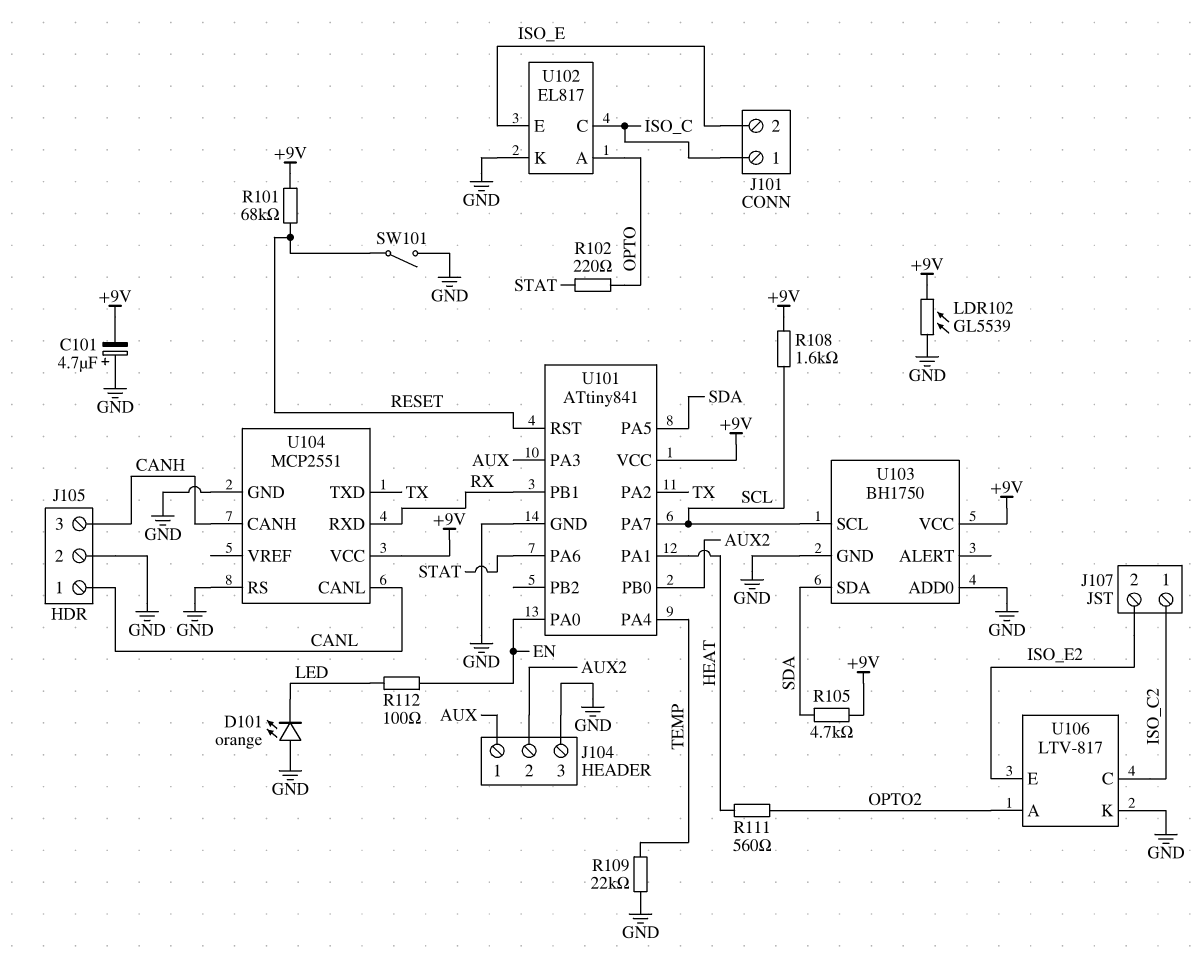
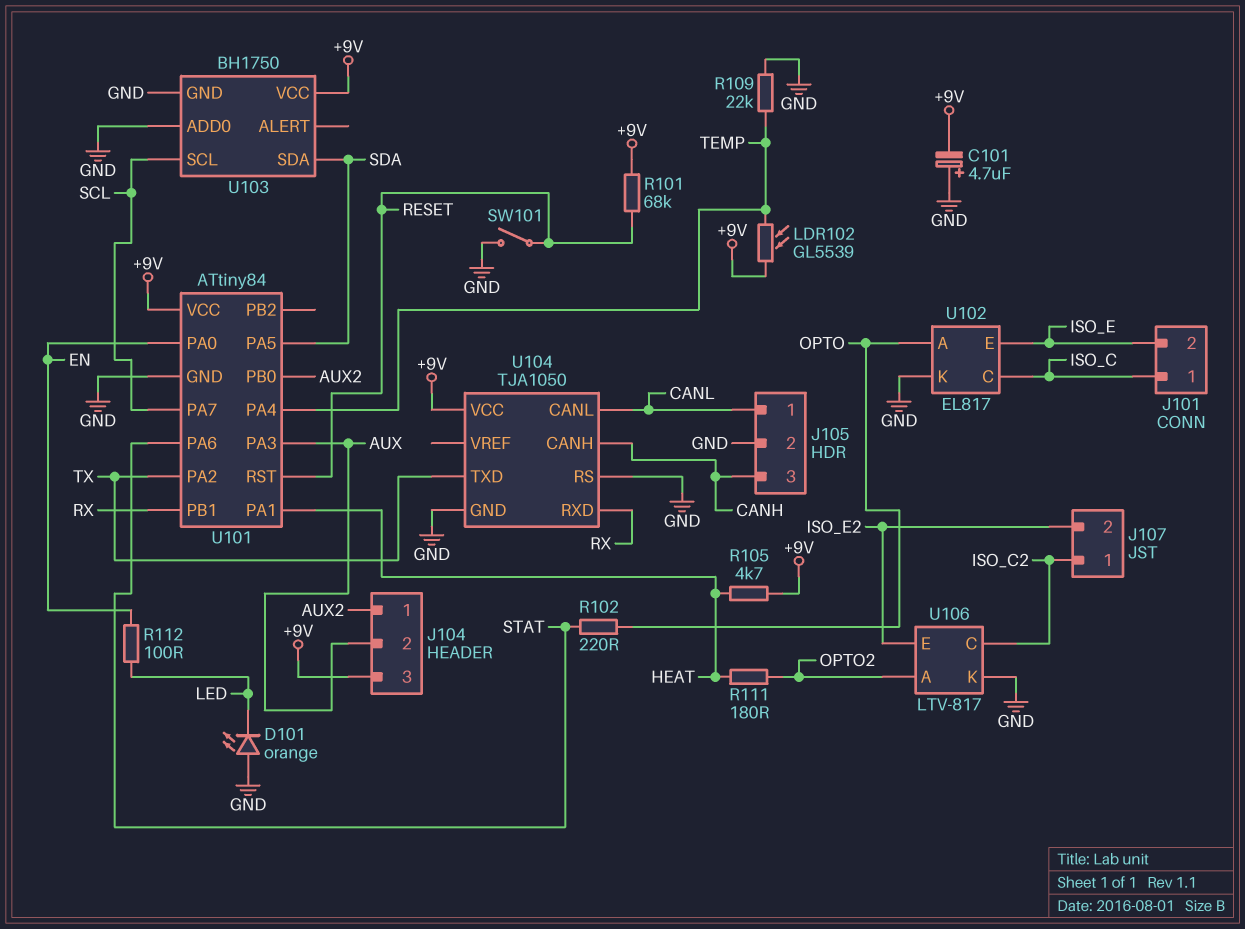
J104 pin 1: AUX -> AUX2
J104 pin 2: AUX2 -> AUX
J104 pin 3: GND -> +9V
LDR102: GL5539 (+9V, GND) -> GL5539 (+9V, TEMP)
R105: 4.7k (+9V, SDA) -> 4.7k (+9V, HEAT)
R108: 1.6k (+9V, SCL) -> none
R111: 560 (HEAT, OPTO2) -> 180 (HEAT, OPTO2)
U101: ATtiny841 -> ATtiny84
U104: MCP2551 -> TJA1050

